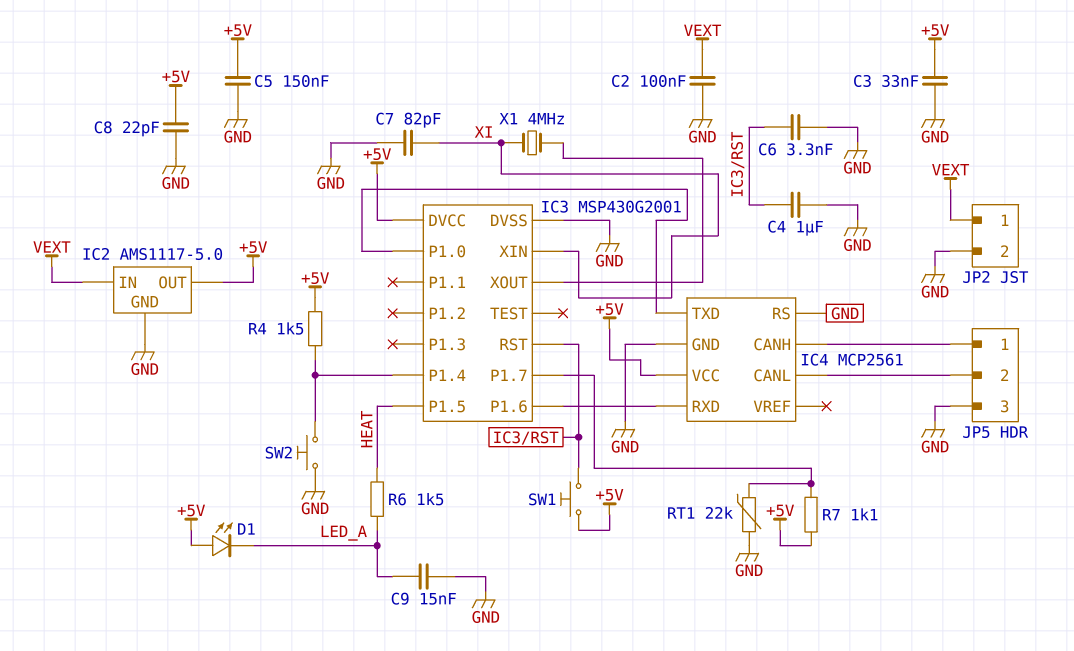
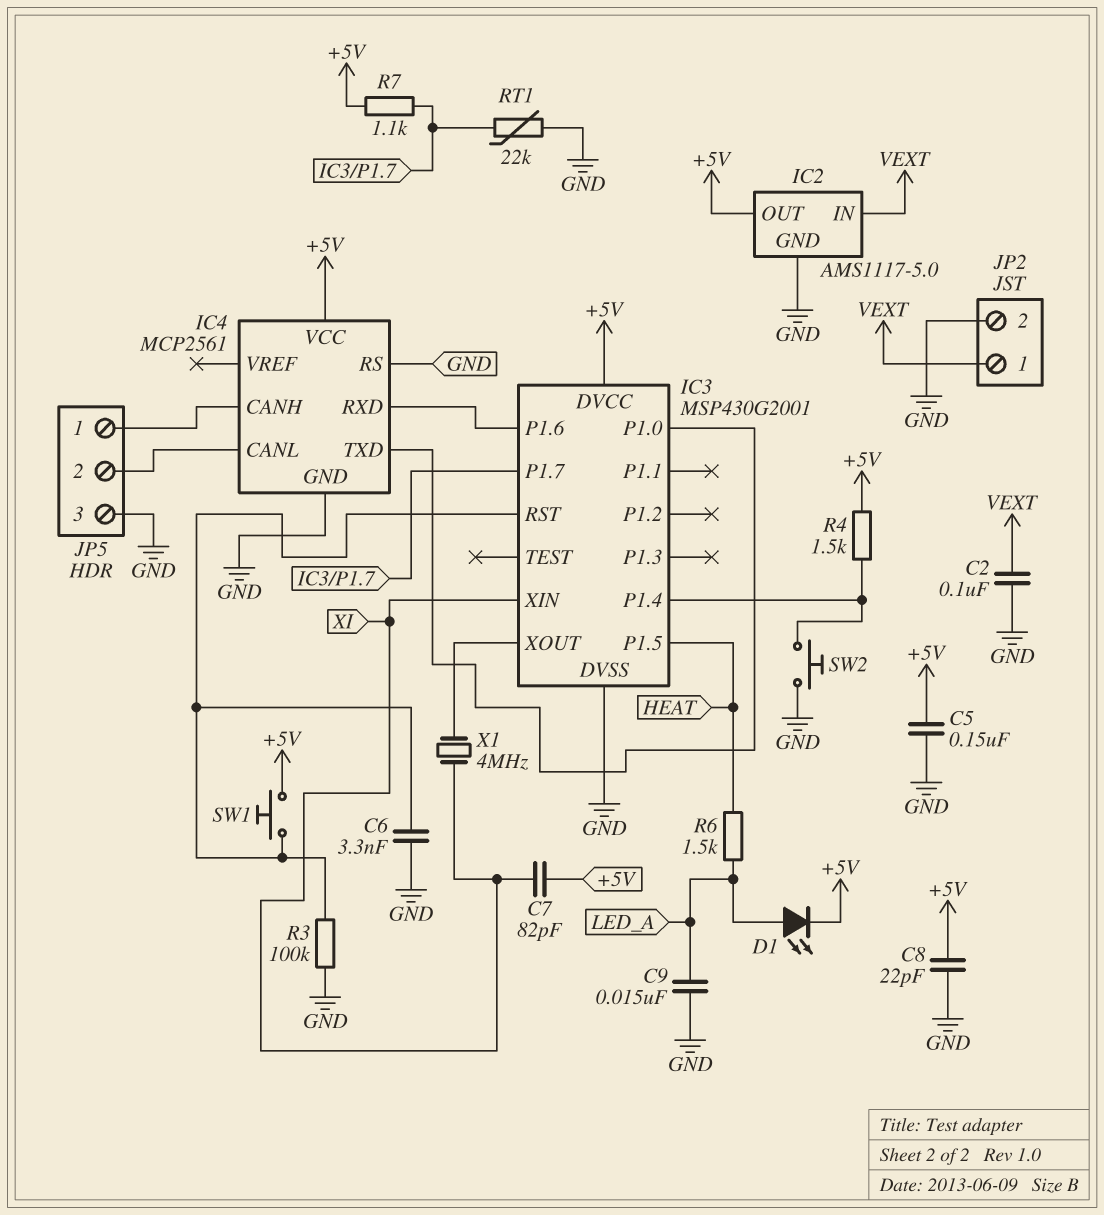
C3: 33nF (+5V, GND) -> none
C4: 1uF (GND, IC3/RST) -> none
C7: 82pF (GND, XI) -> 82pF (+5V, XI)
D1: LED (A +5V, K LED_A) -> LED (A LED_A, K +5V)
R3: none -> 100k (GND, IC3/RST)

